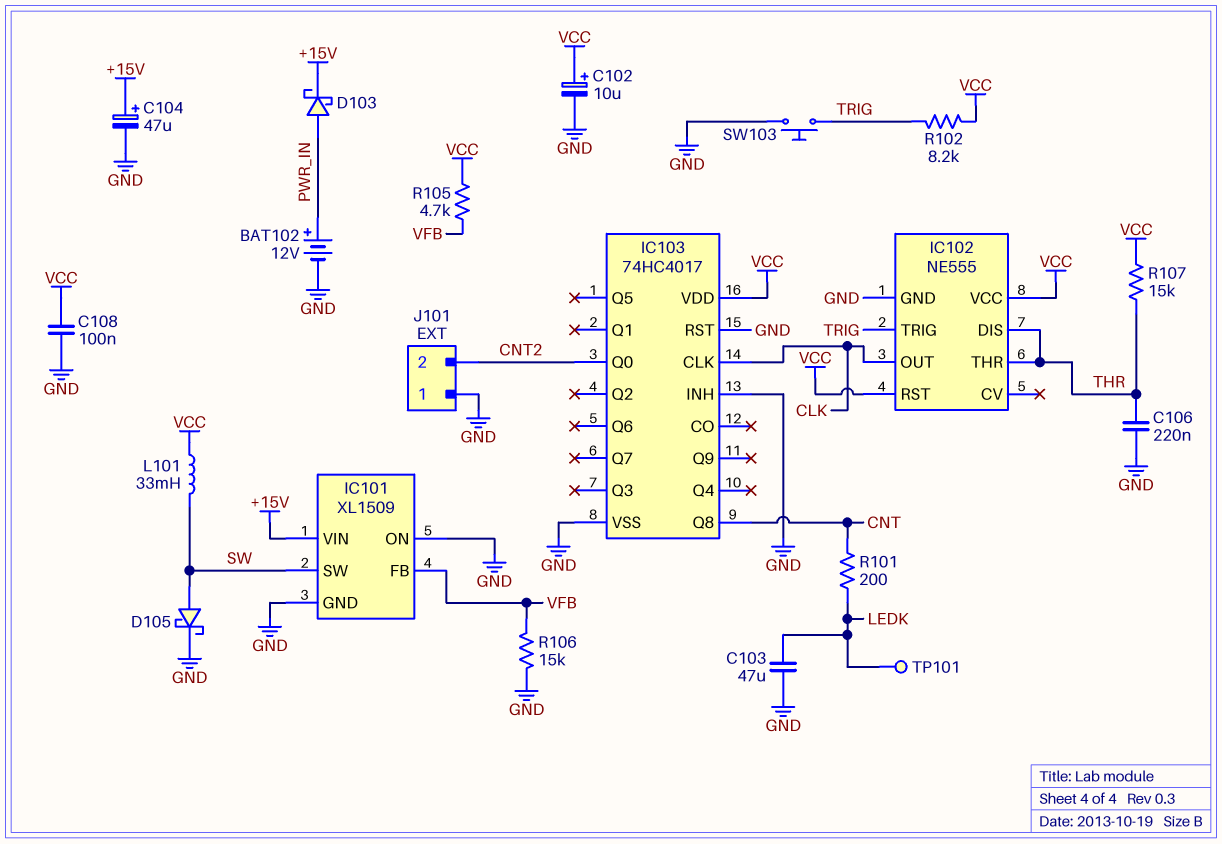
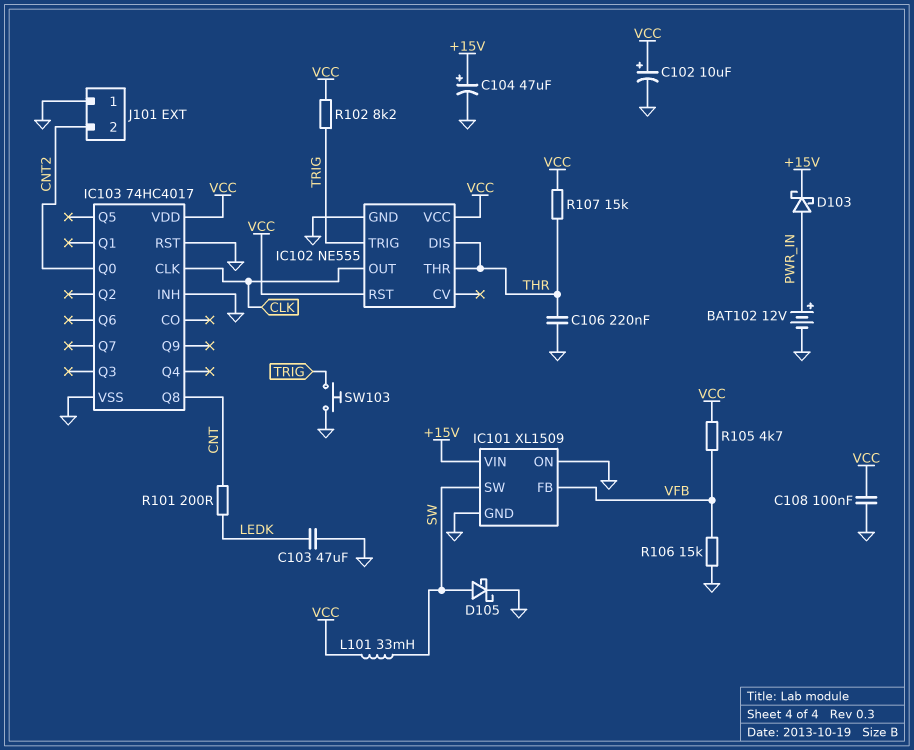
TP101: test point (LEDK) -> none

